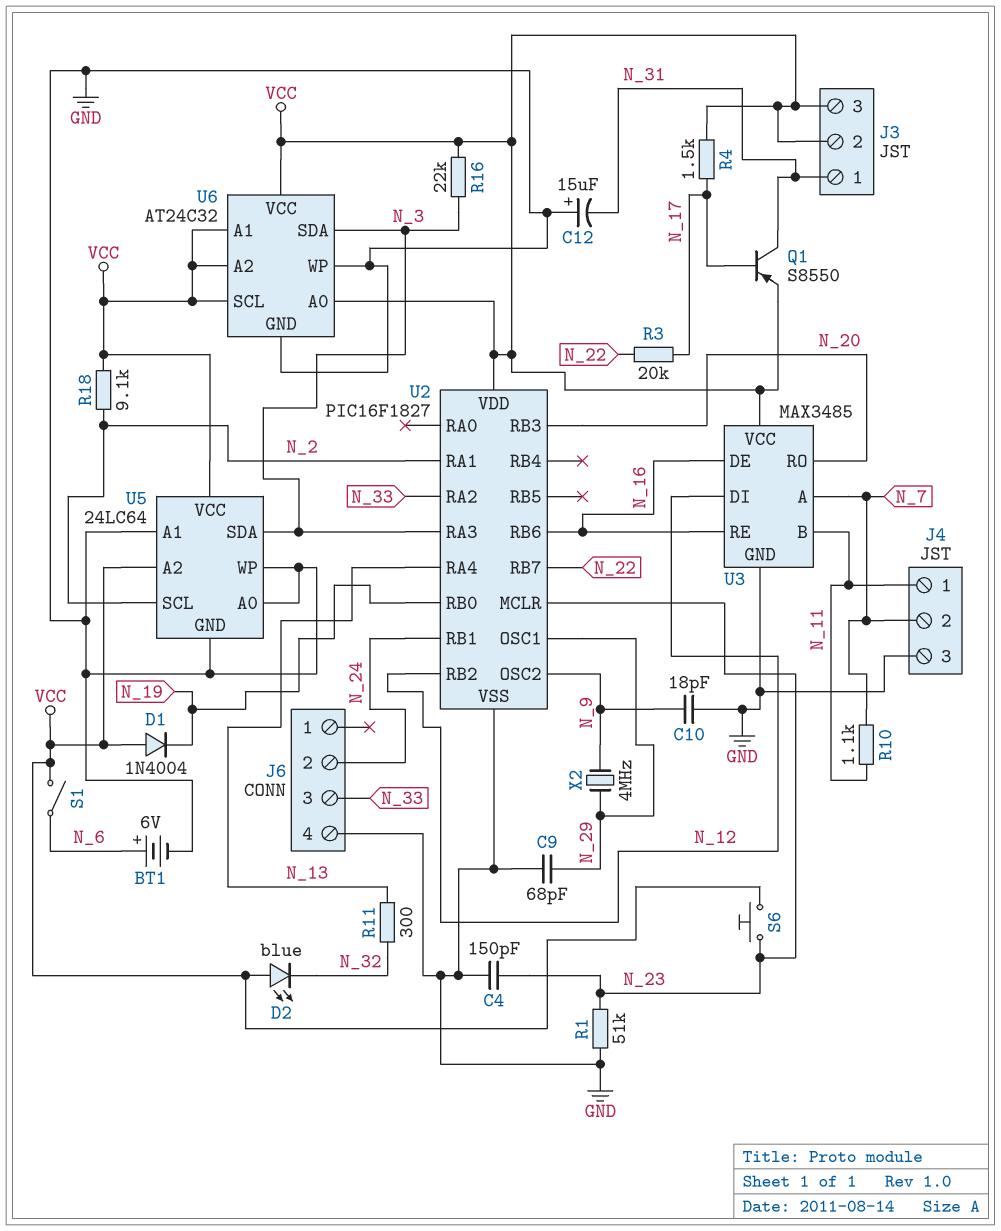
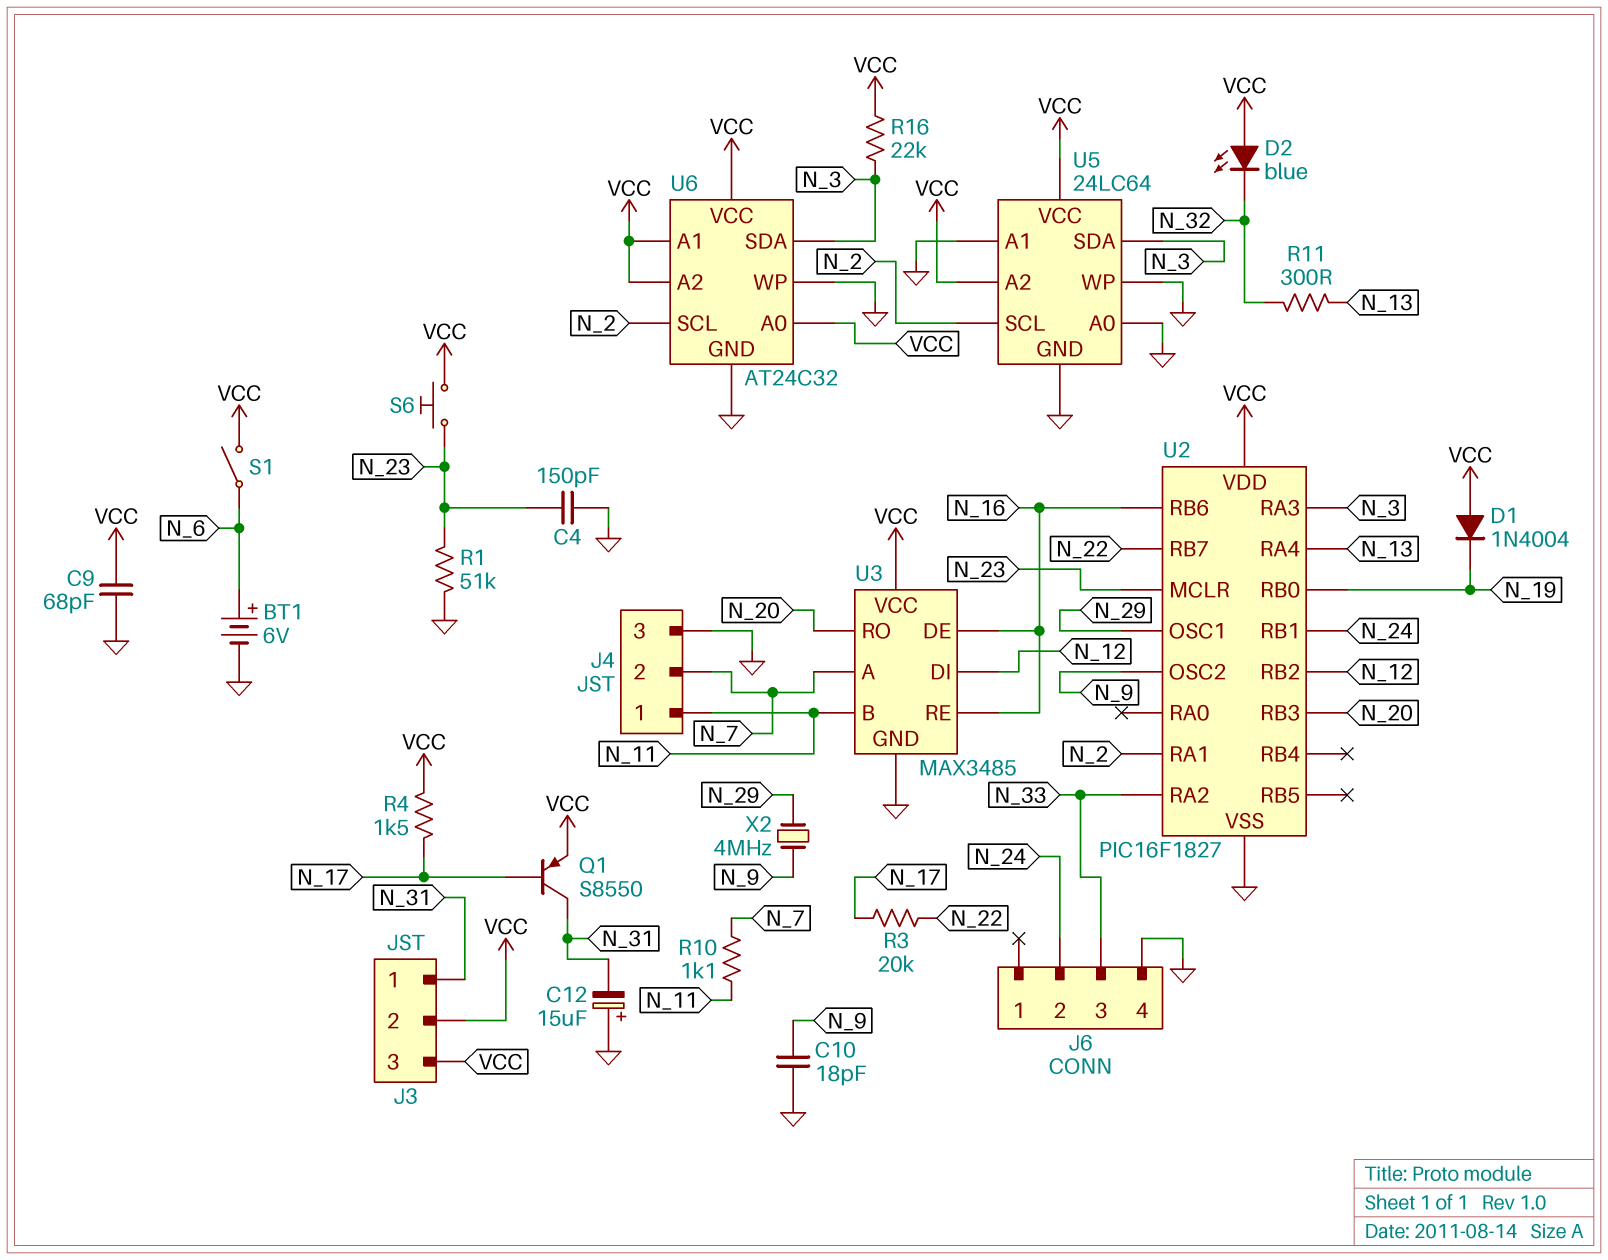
C9: 68pF (GND, N_29) -> 68pF (GND, VCC)
R18: 9.1k (N_2, VCC) -> none
U6 pin SCL: VCC -> N_2

